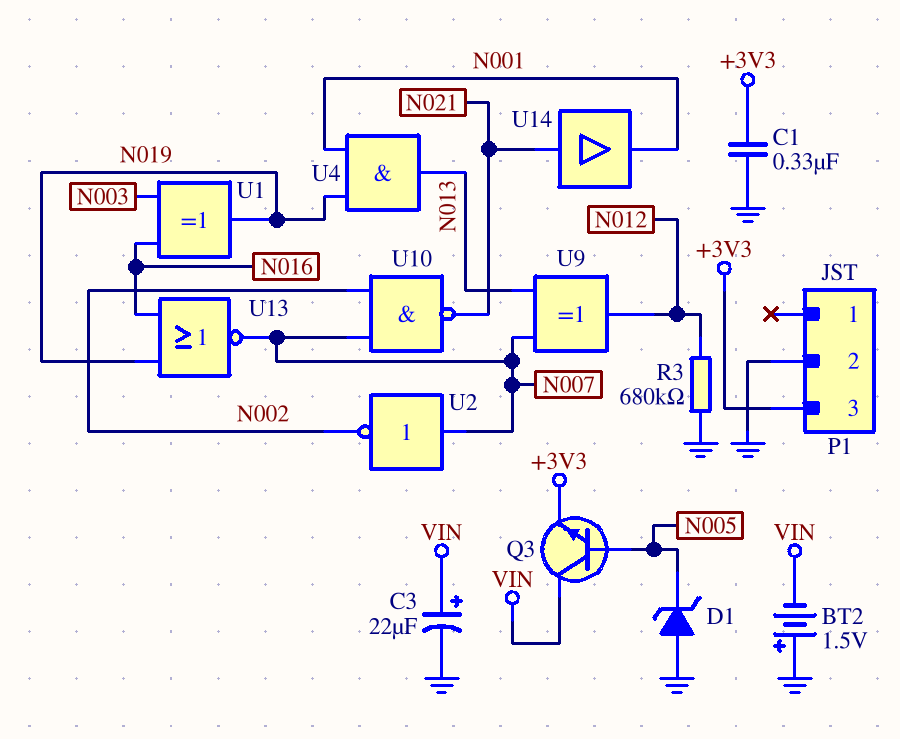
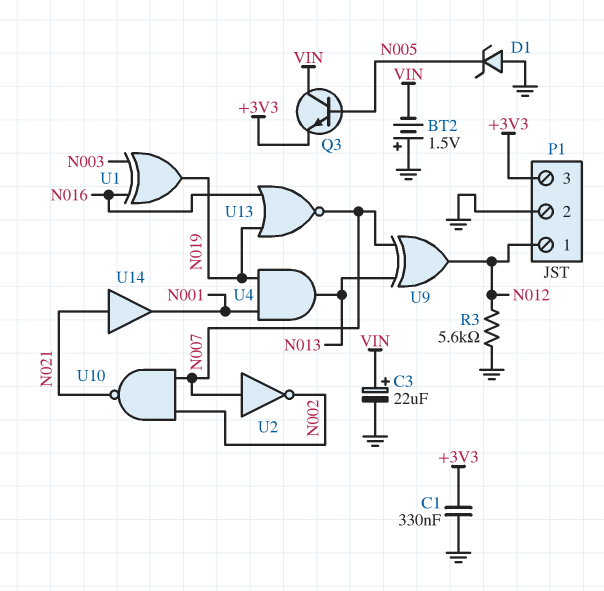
P1 pin 1: none -> N012
R3: 680k (GND, N012) -> 5.6k (GND, N012)

